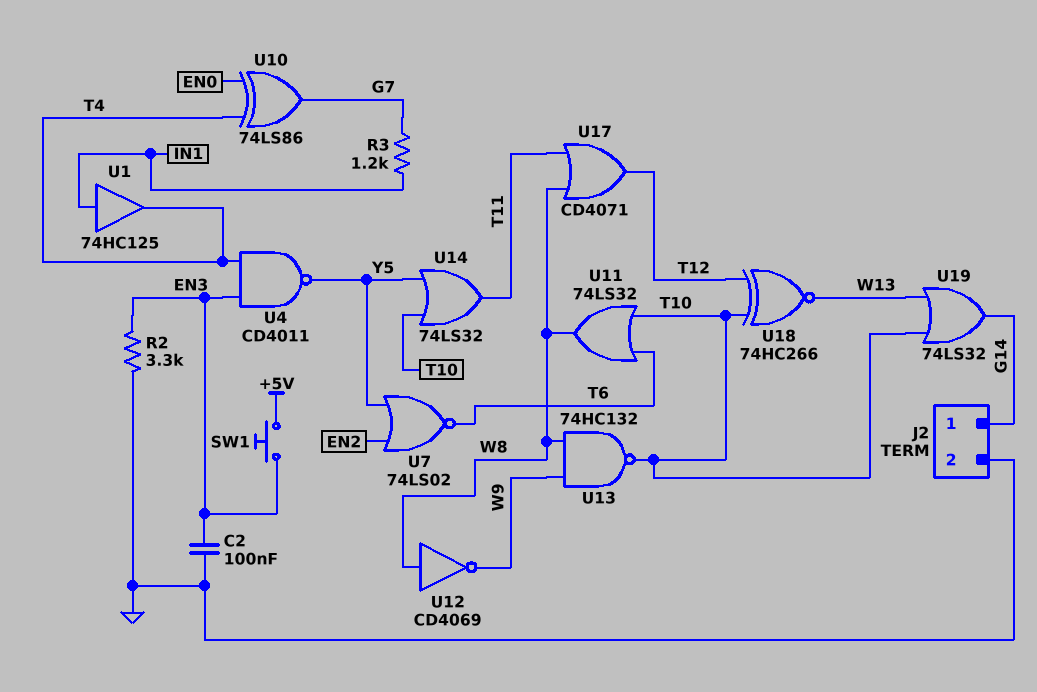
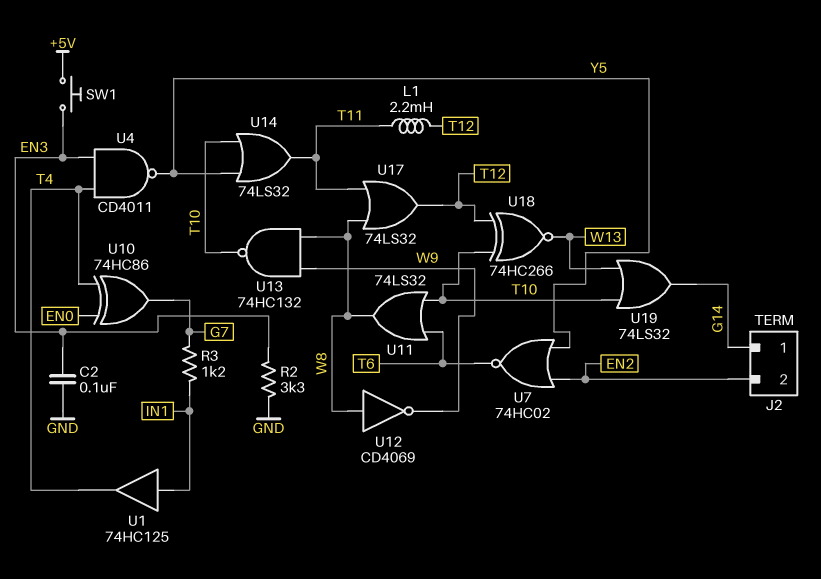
J2 pin 2: GND -> EN2
L1: none -> 2.2mH (T11, T12)
U7: NOR 74LS02 (in EN2, in Y5, out T6) -> NOR 74HC02 (in EN2, in Y5, out T6)
U10: XOR 74LS86 (in EN0, in T4, out G7) -> XOR 74HC86 (in EN0, in T4, out G7)
U17: OR CD4071 (in T11, in W8, out T12) -> OR 74LS32 (in T11, in W8, out T12)

